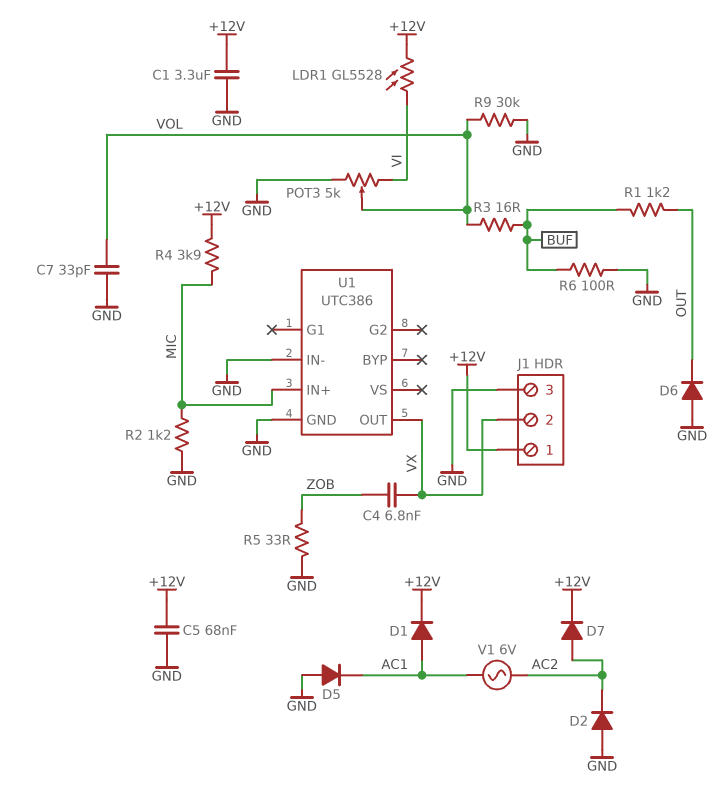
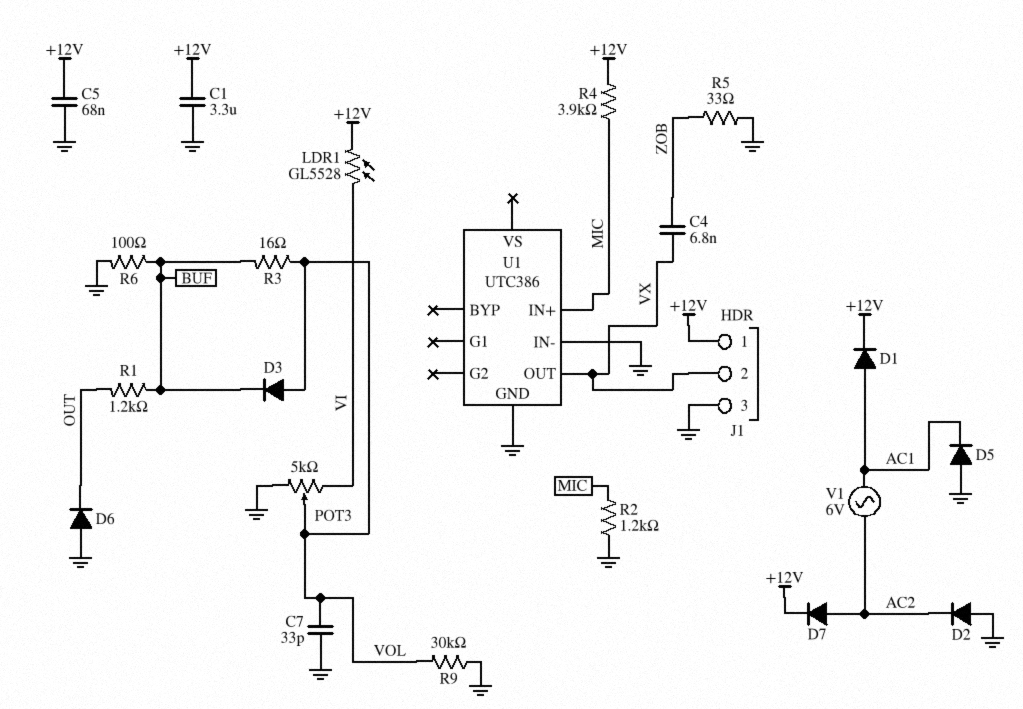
D3: none -> diode (A VOL, K BUF)

